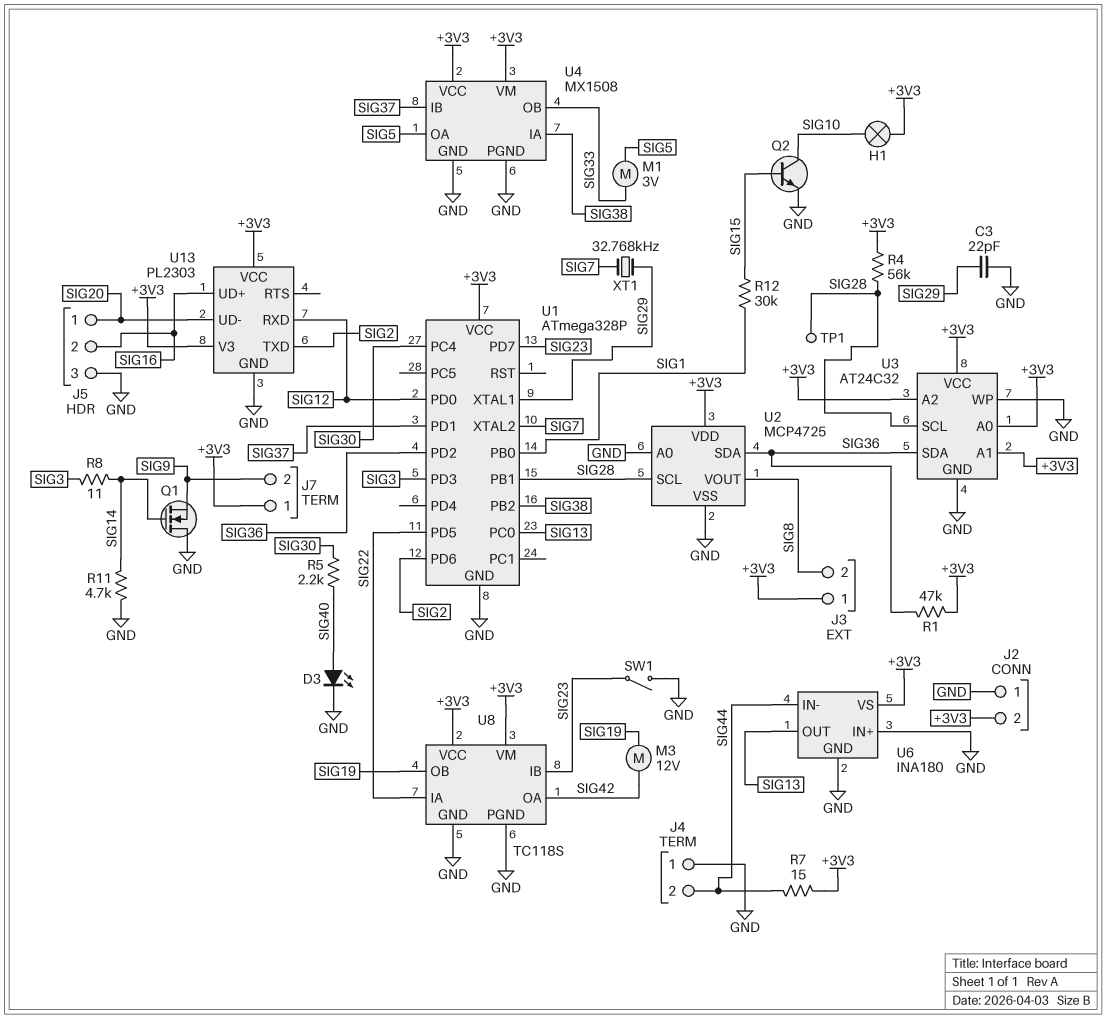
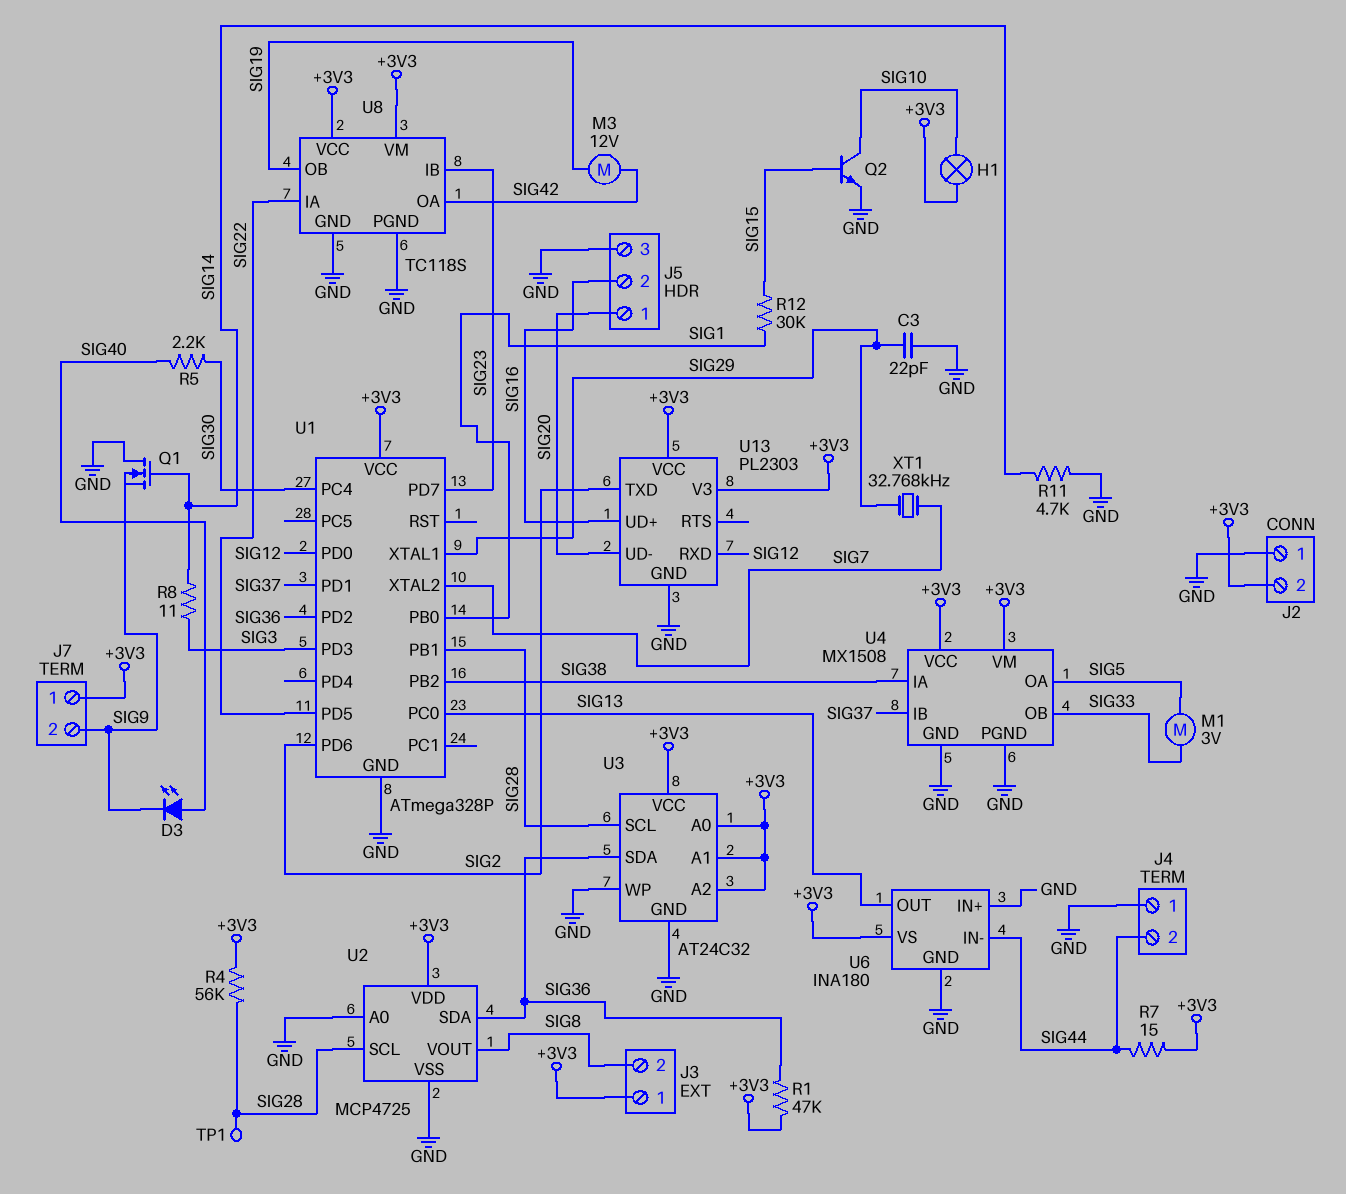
D3: LED (A SIG40, K GND) -> LED (A SIG40, K SIG9)
SW1: switch (GND, SIG23) -> none

